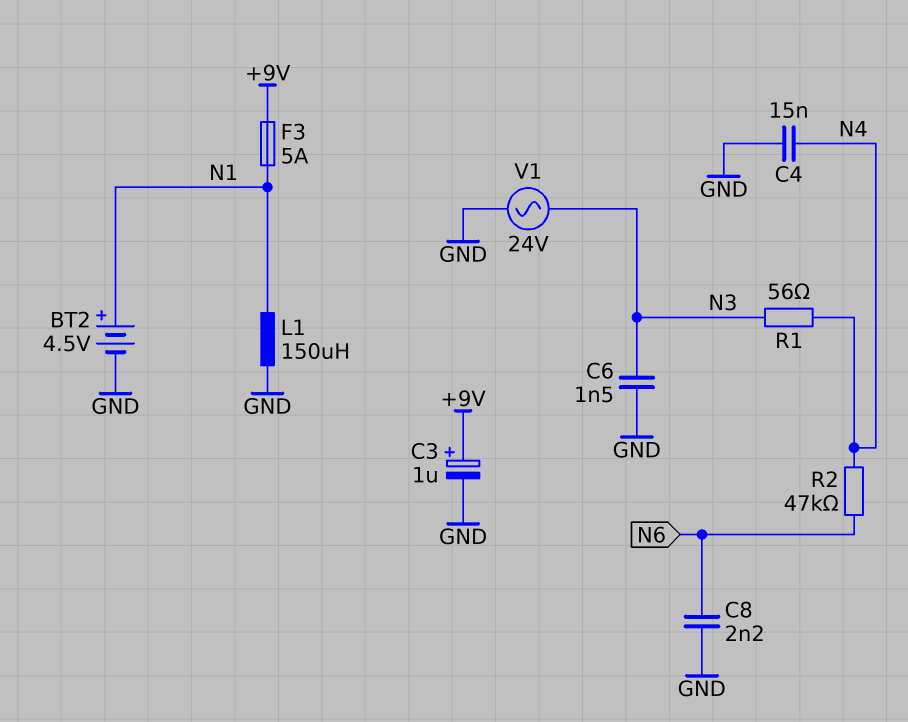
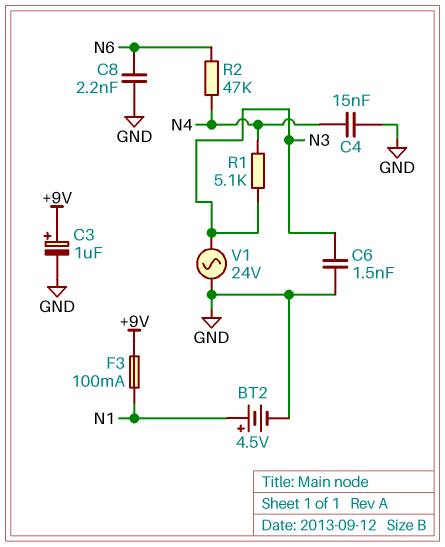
F3: 5A (+9V, N1) -> 100mA (+9V, N1)
L1: 150uH (GND, N1) -> none
R1: 56 (N3, N4) -> 5.1k (N3, N4)

